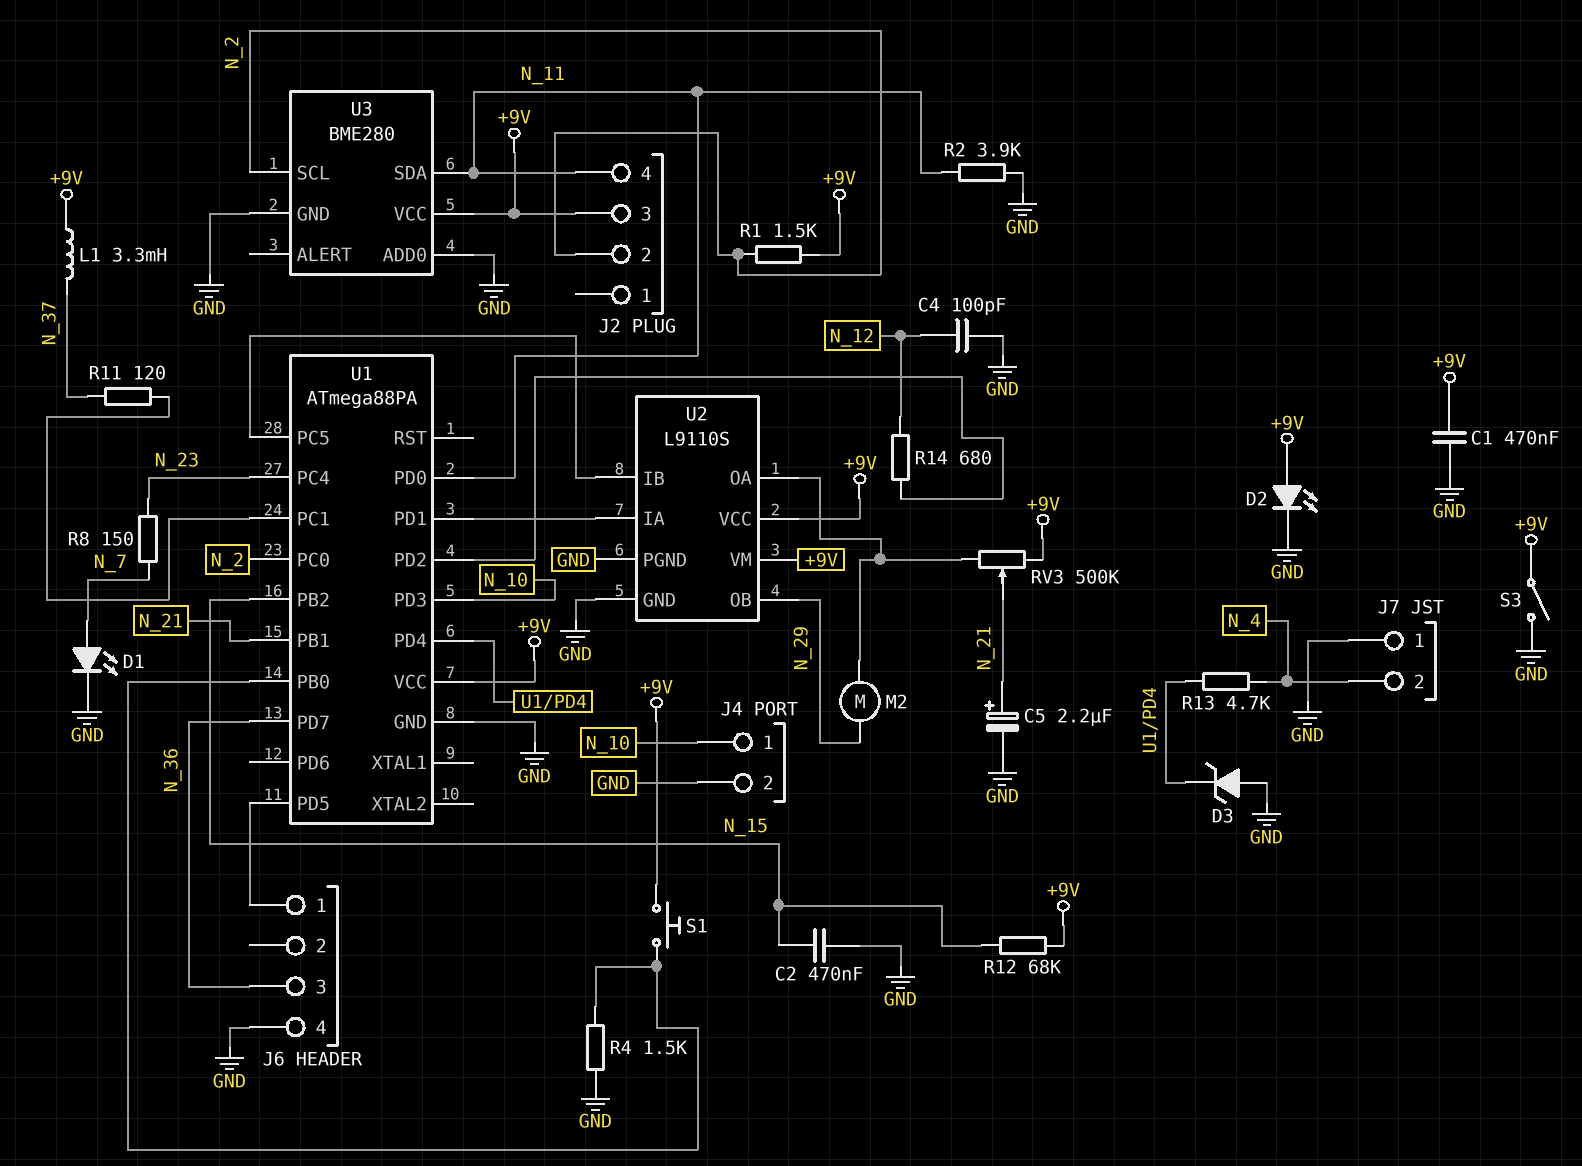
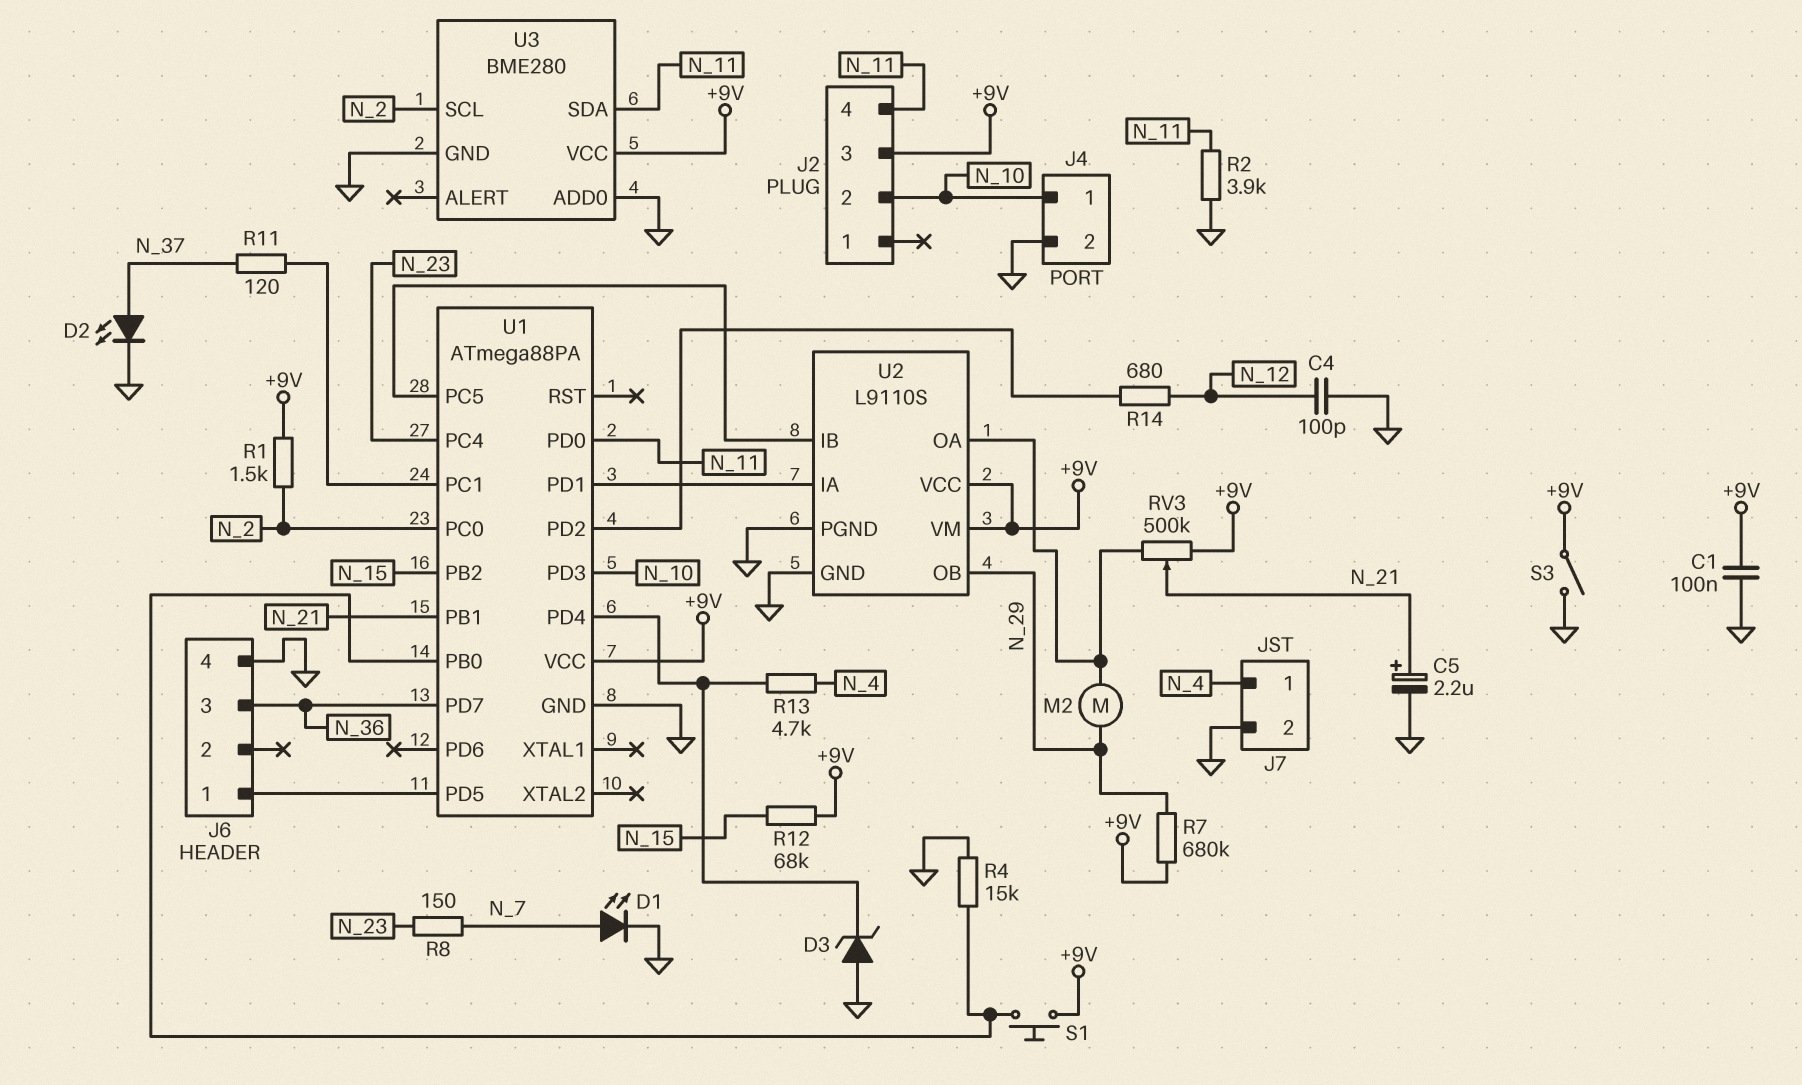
C1: 470nF (+9V, GND) -> 100nF (+9V, GND)
C2: 470nF (GND, N_15) -> none
D2: LED (A +9V, K GND) -> LED (A N_37, K GND)
J2 pin 2: N_2 -> N_10
J7 pin 1: GND -> N_4
J7 pin 2: N_4 -> GND
L1: 3.3mH (+9V, N_37) -> none
R4: 1.5k (GND, U1/PB0) -> 15k (GND, U1/PB0)
R7: none -> 680k (+9V, N_29)

